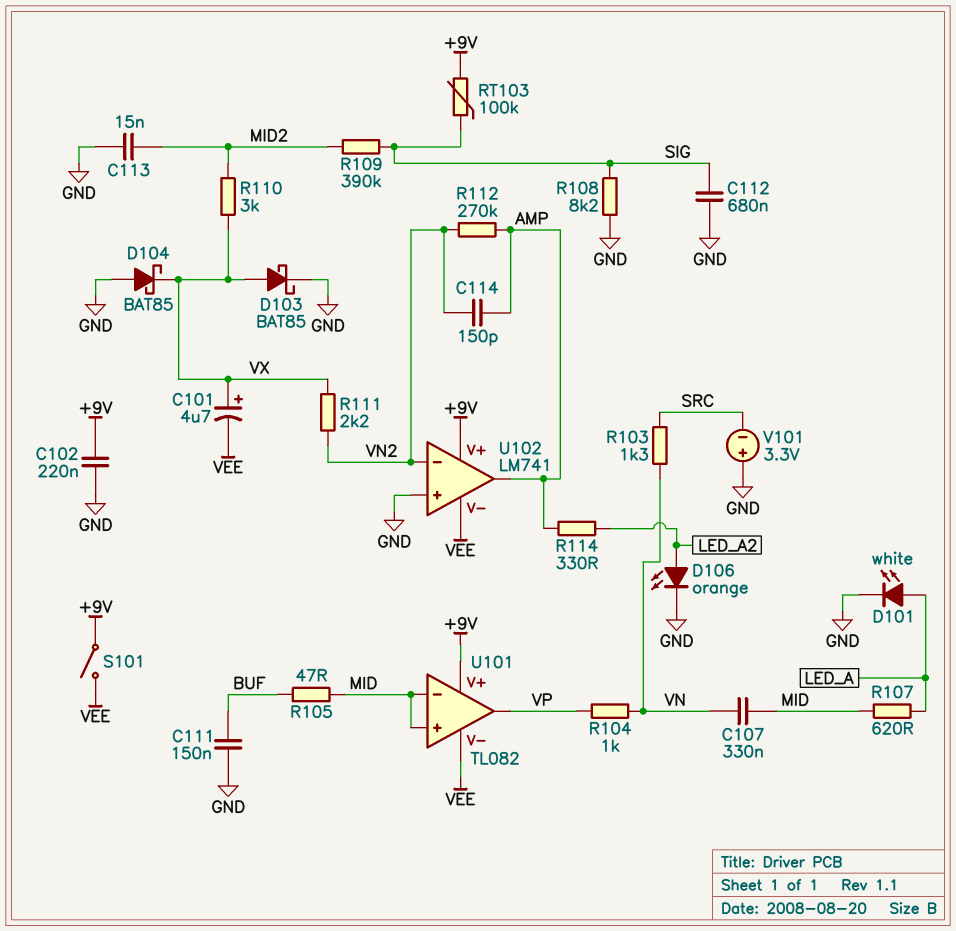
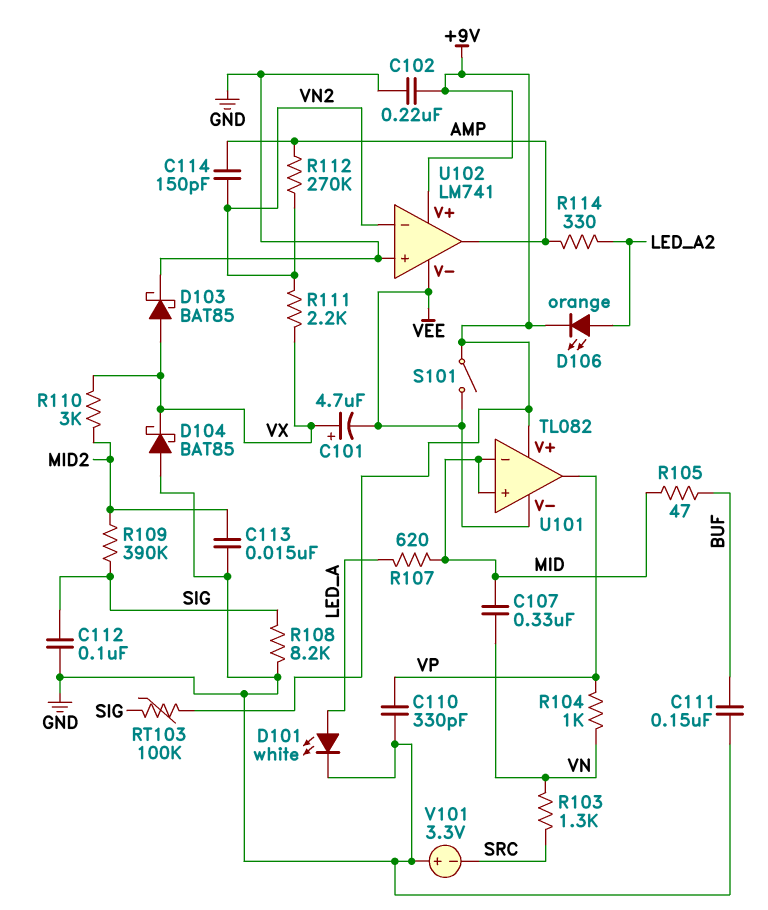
C110: none -> 330pF (GND, VP)
C112: 680nF (GND, SIG) -> 100nF (GND, SIG)
D106: LED orange (A LED_A2, K GND) -> LED orange (A LED_A2, K +9V)

